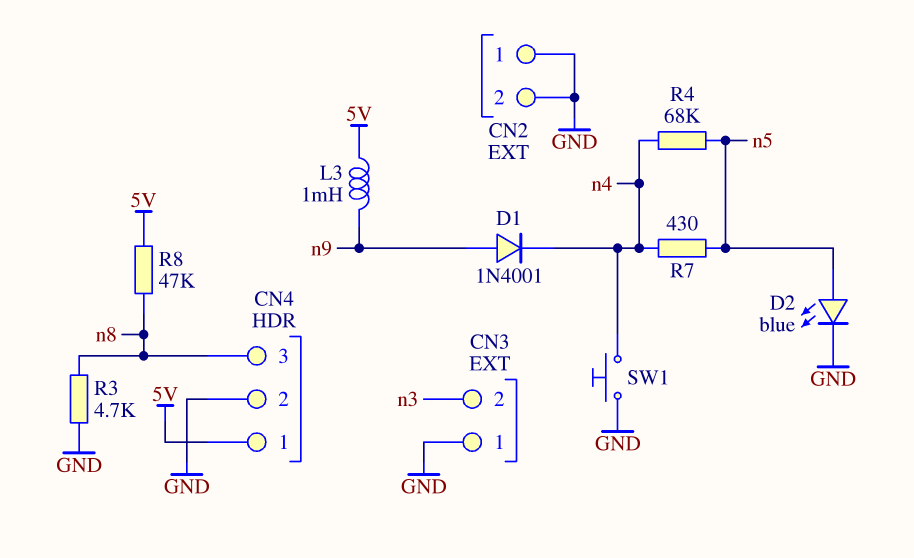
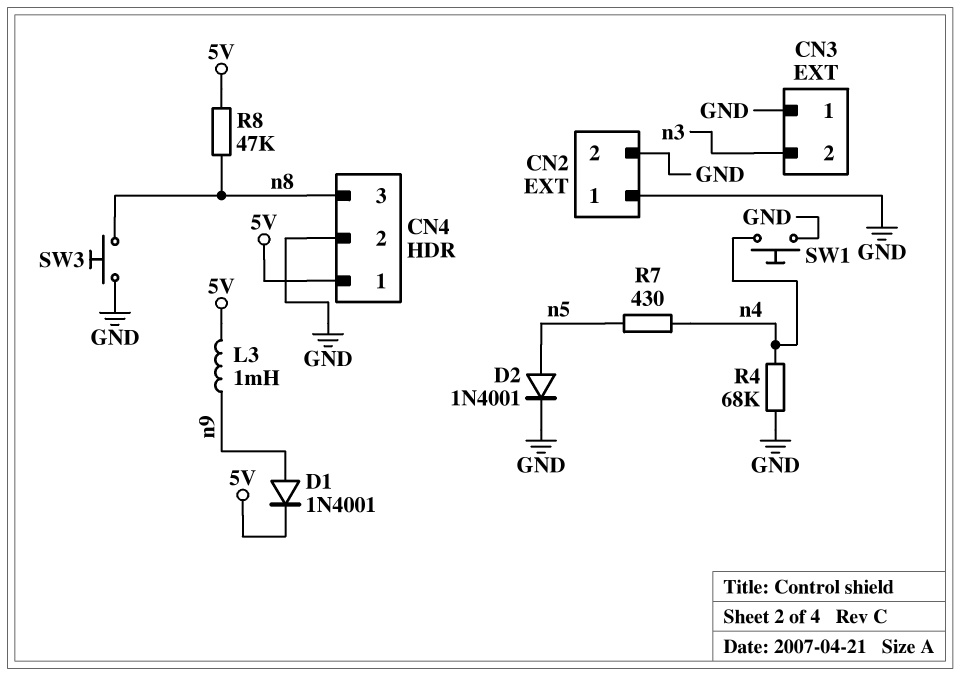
D1: diode 1N4001 (A n9, K n4) -> diode 1N4001 (A n9, K 5V)
D2: LED blue (A n5, K GND) -> diode 1N4001 (A n5, K GND)
R3: 4.7k (GND, n8) -> none
R4: 68k (n4, n5) -> 68k (GND, n4)
SW3: none -> button (GND, n8)

